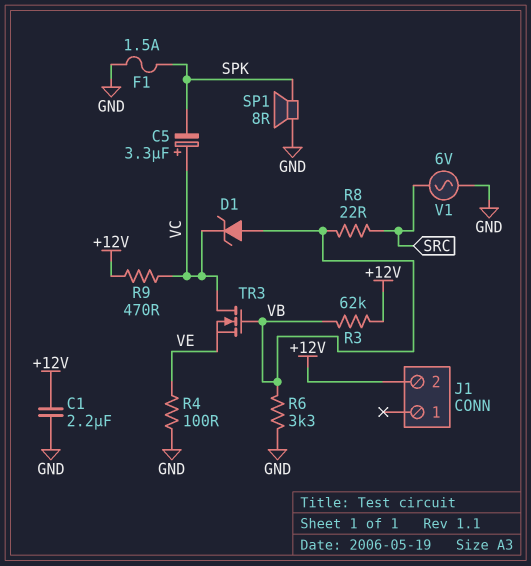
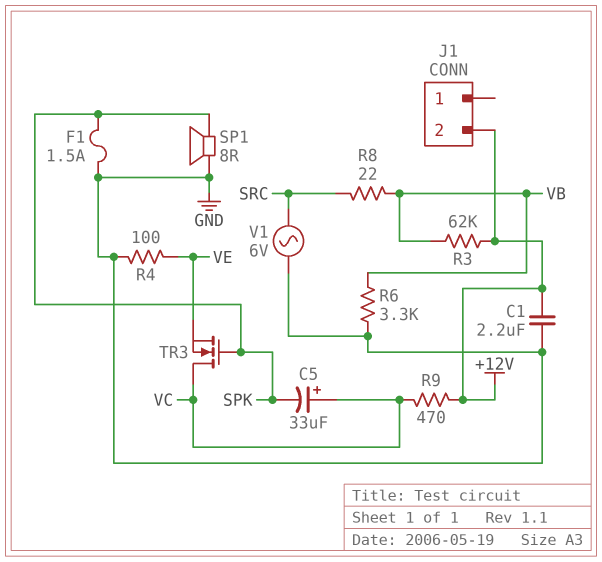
C5: 3.3uF (plus VC, minus SPK) -> 33uF (plus VC, minus SPK)
D1: zener (A VB, K VC) -> none
TR3: NMOS (G VB, D VC, S VE) -> NMOS (G SPK, D VC, S VE)

